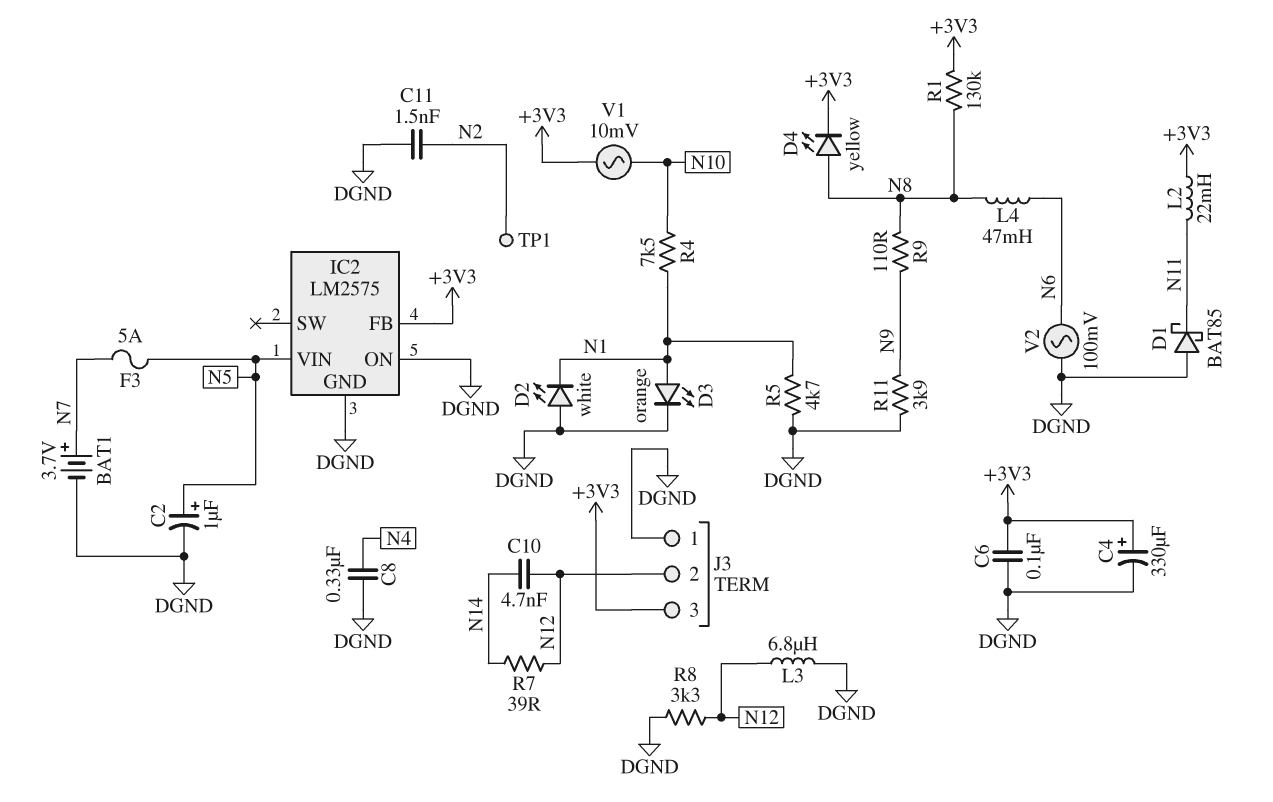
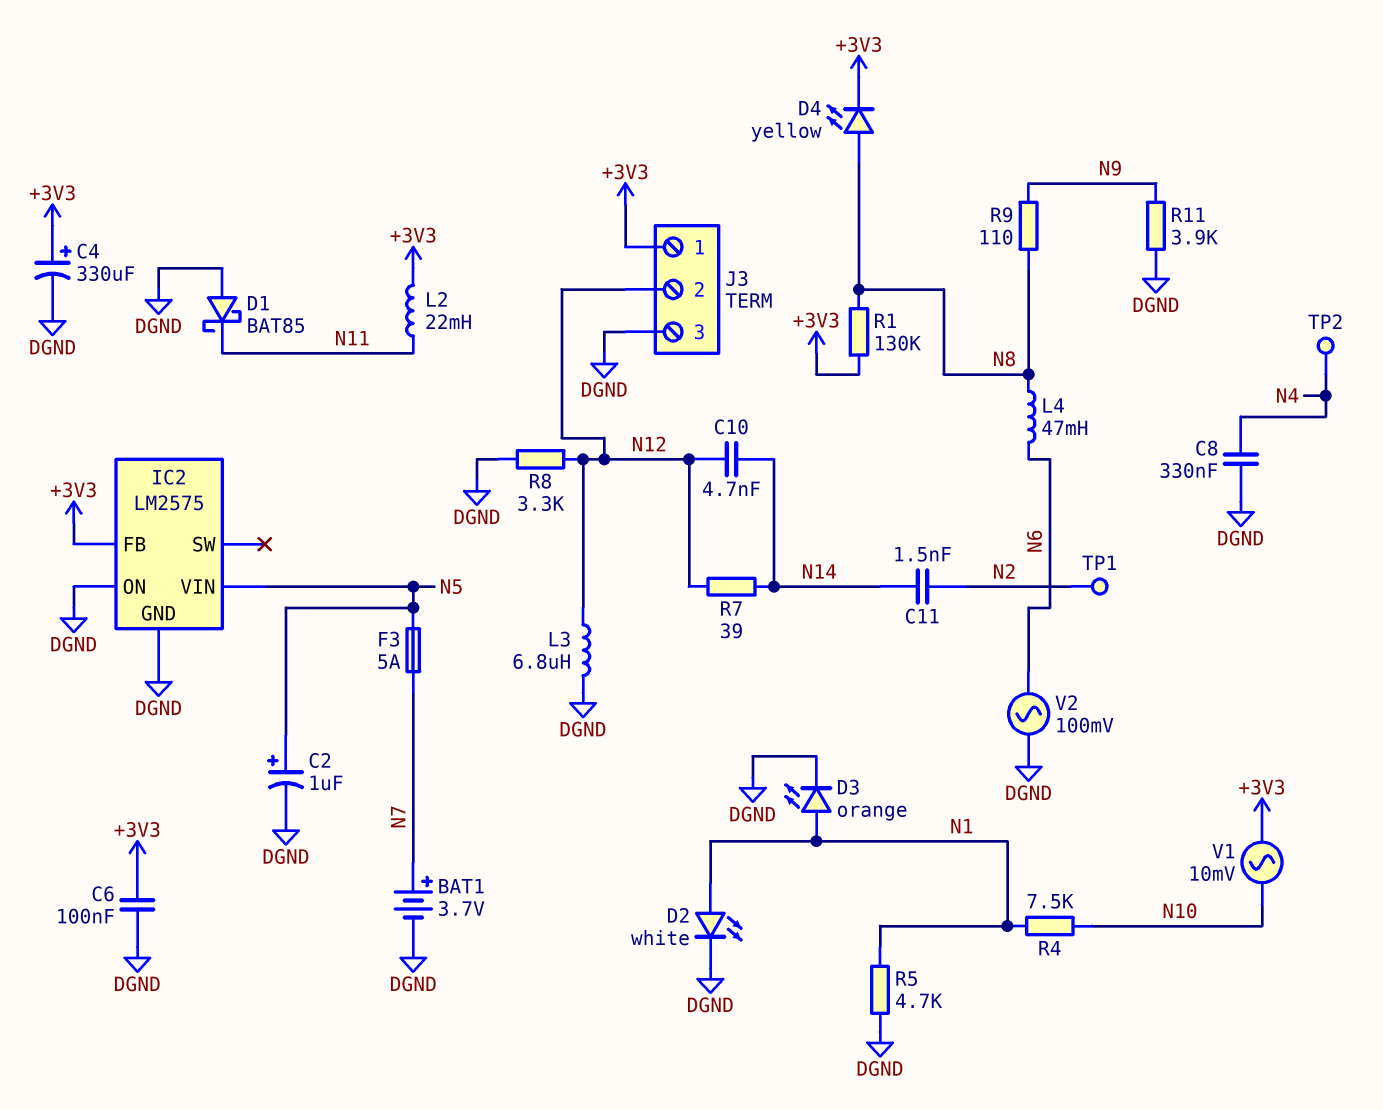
C11: 1.5nF (DGND, N2) -> 1.5nF (N2, N14)
D2: LED white (A DGND, K N1) -> LED white (A N1, K DGND)
J3 pin 1: DGND -> +3V3
J3 pin 3: +3V3 -> DGND
TP2: none -> test point (N4)

